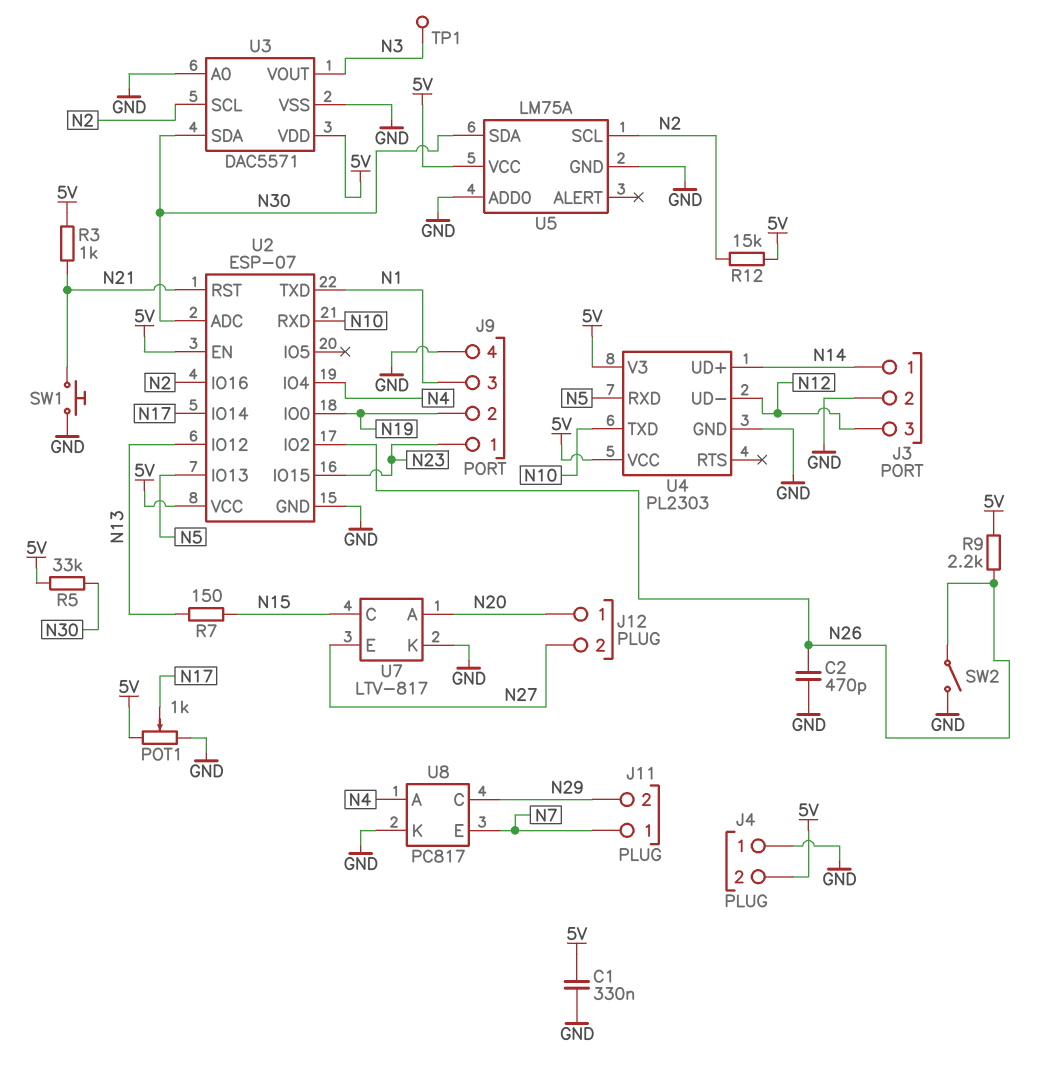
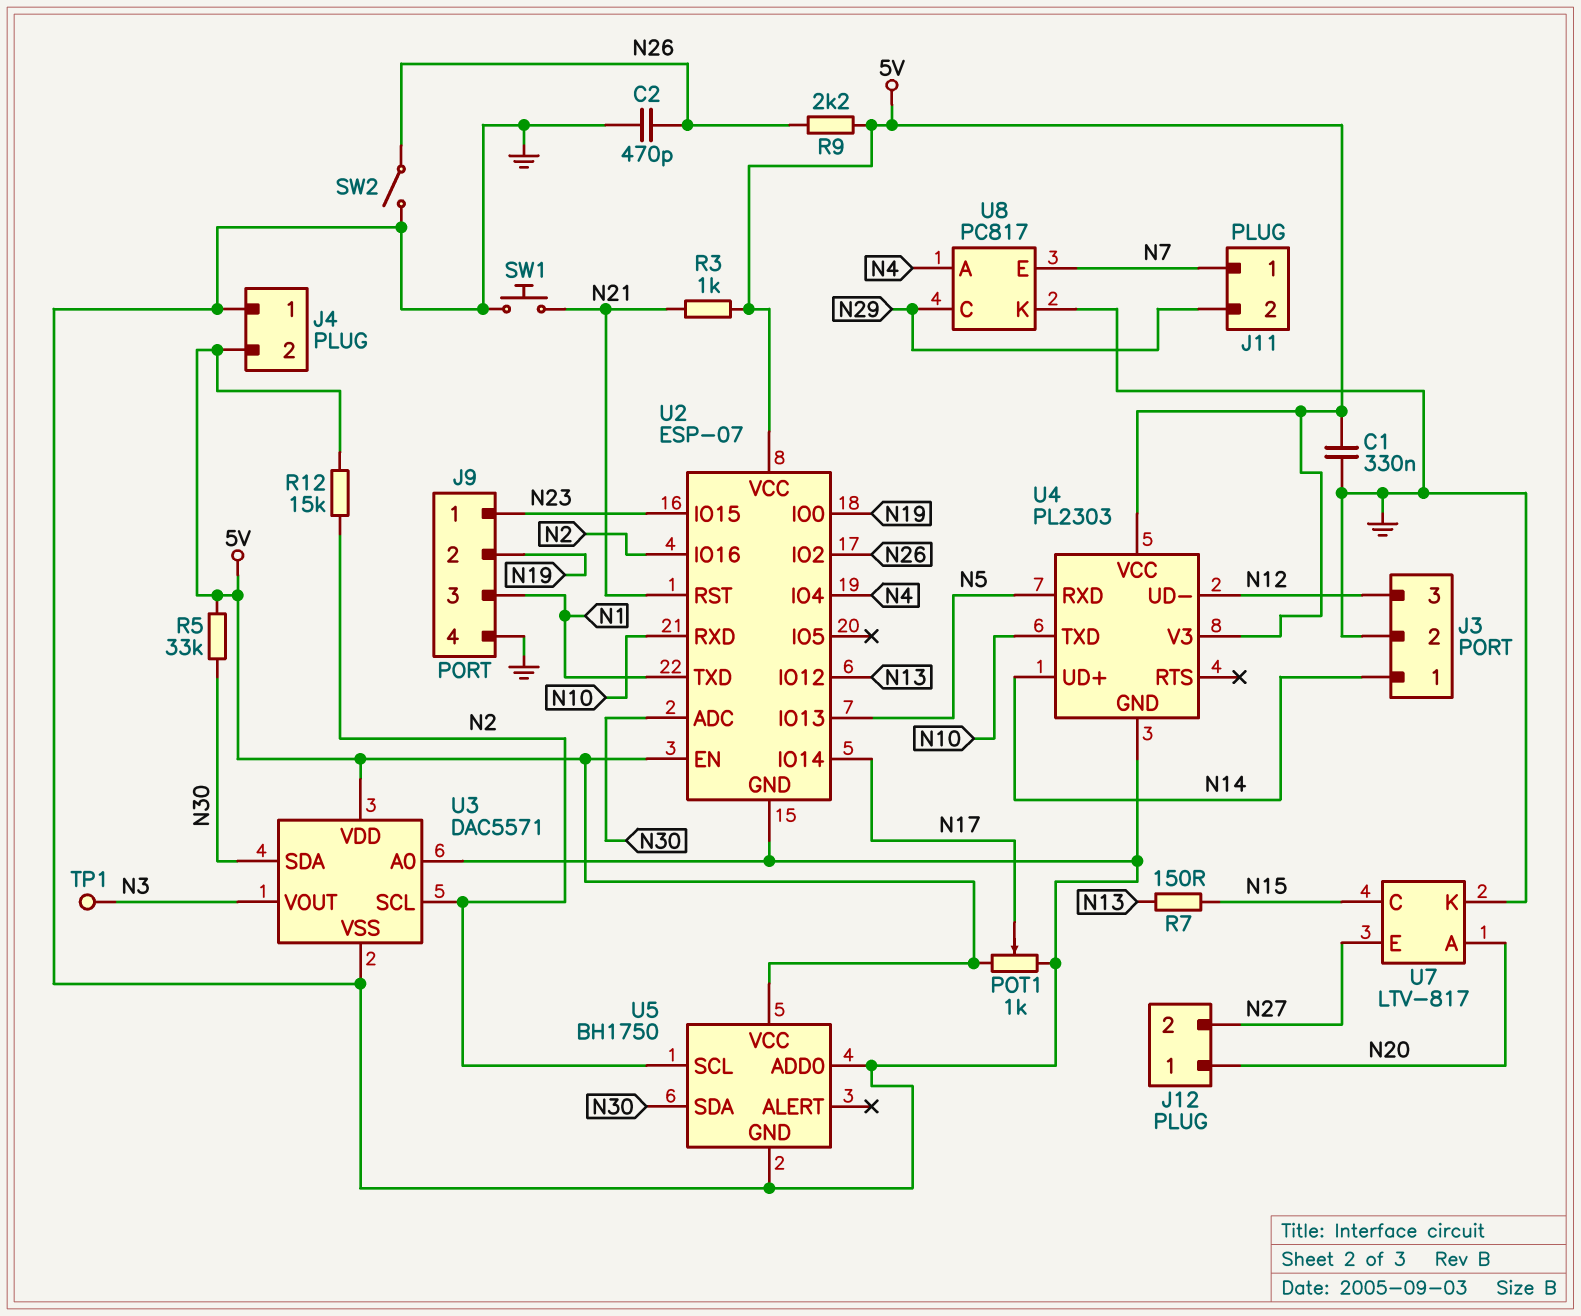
U5: LM75A -> BH1750

